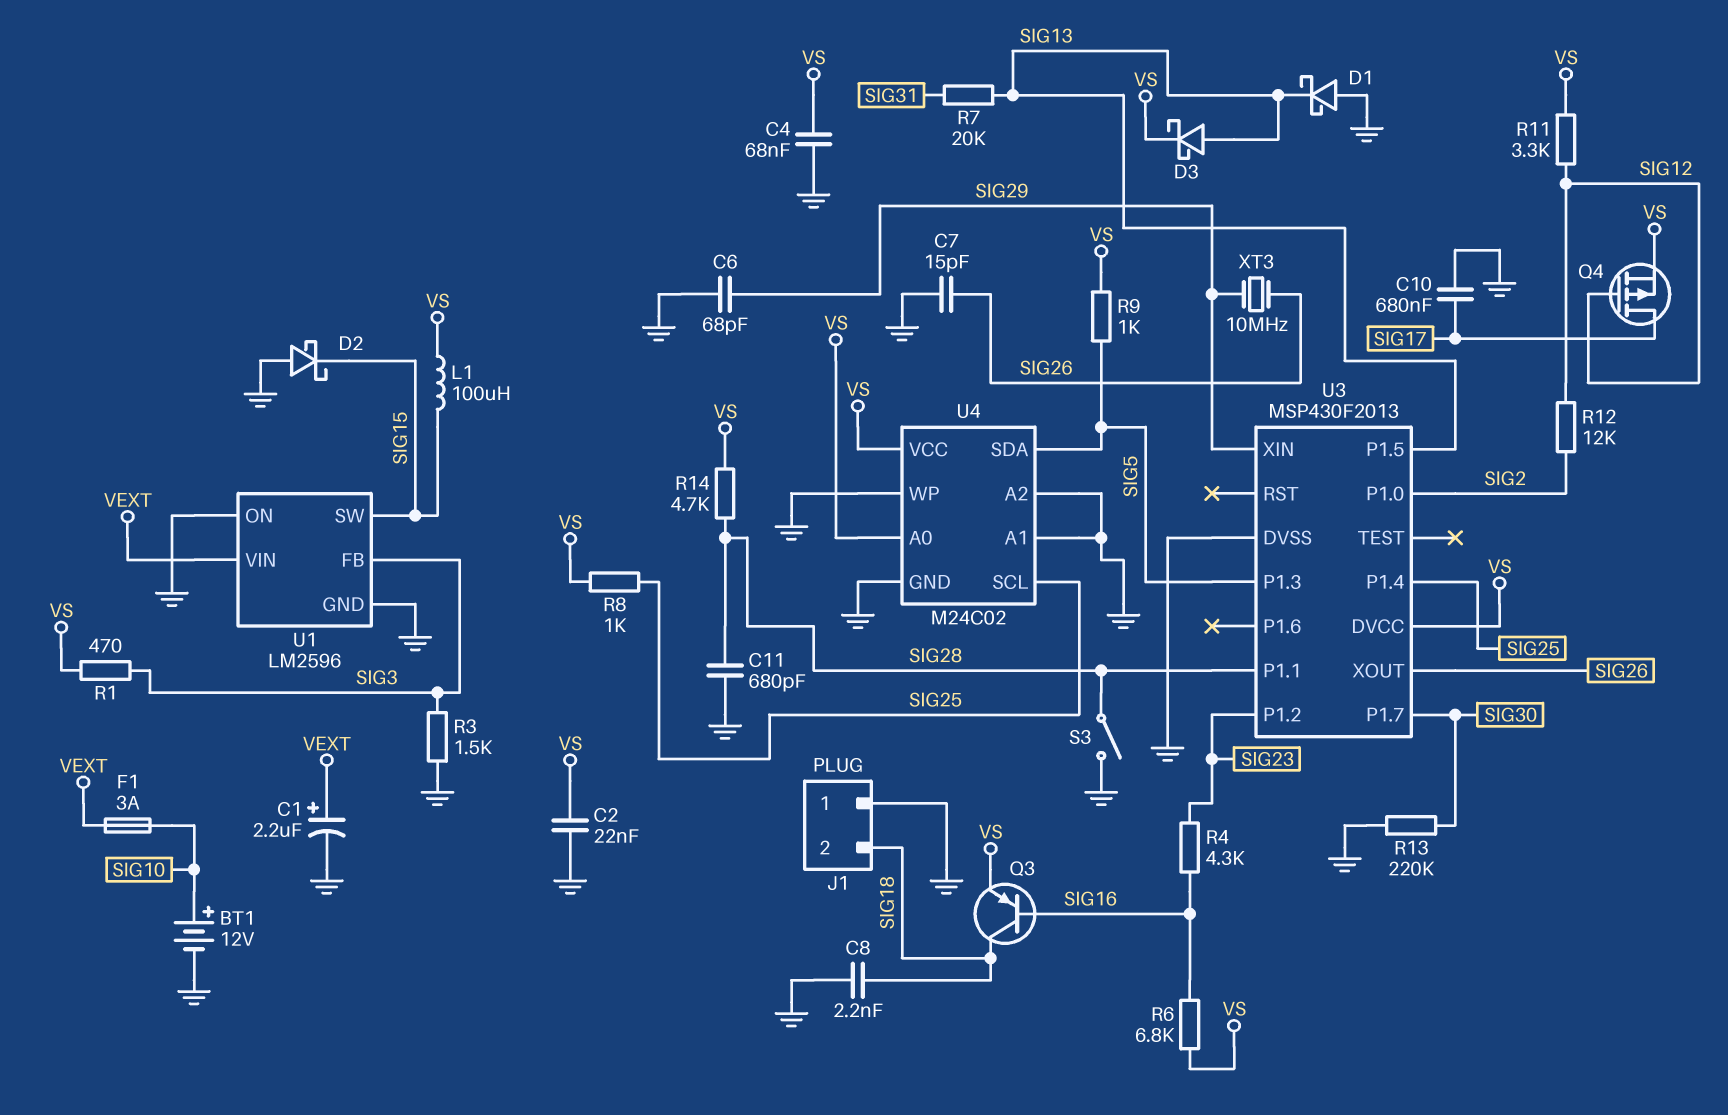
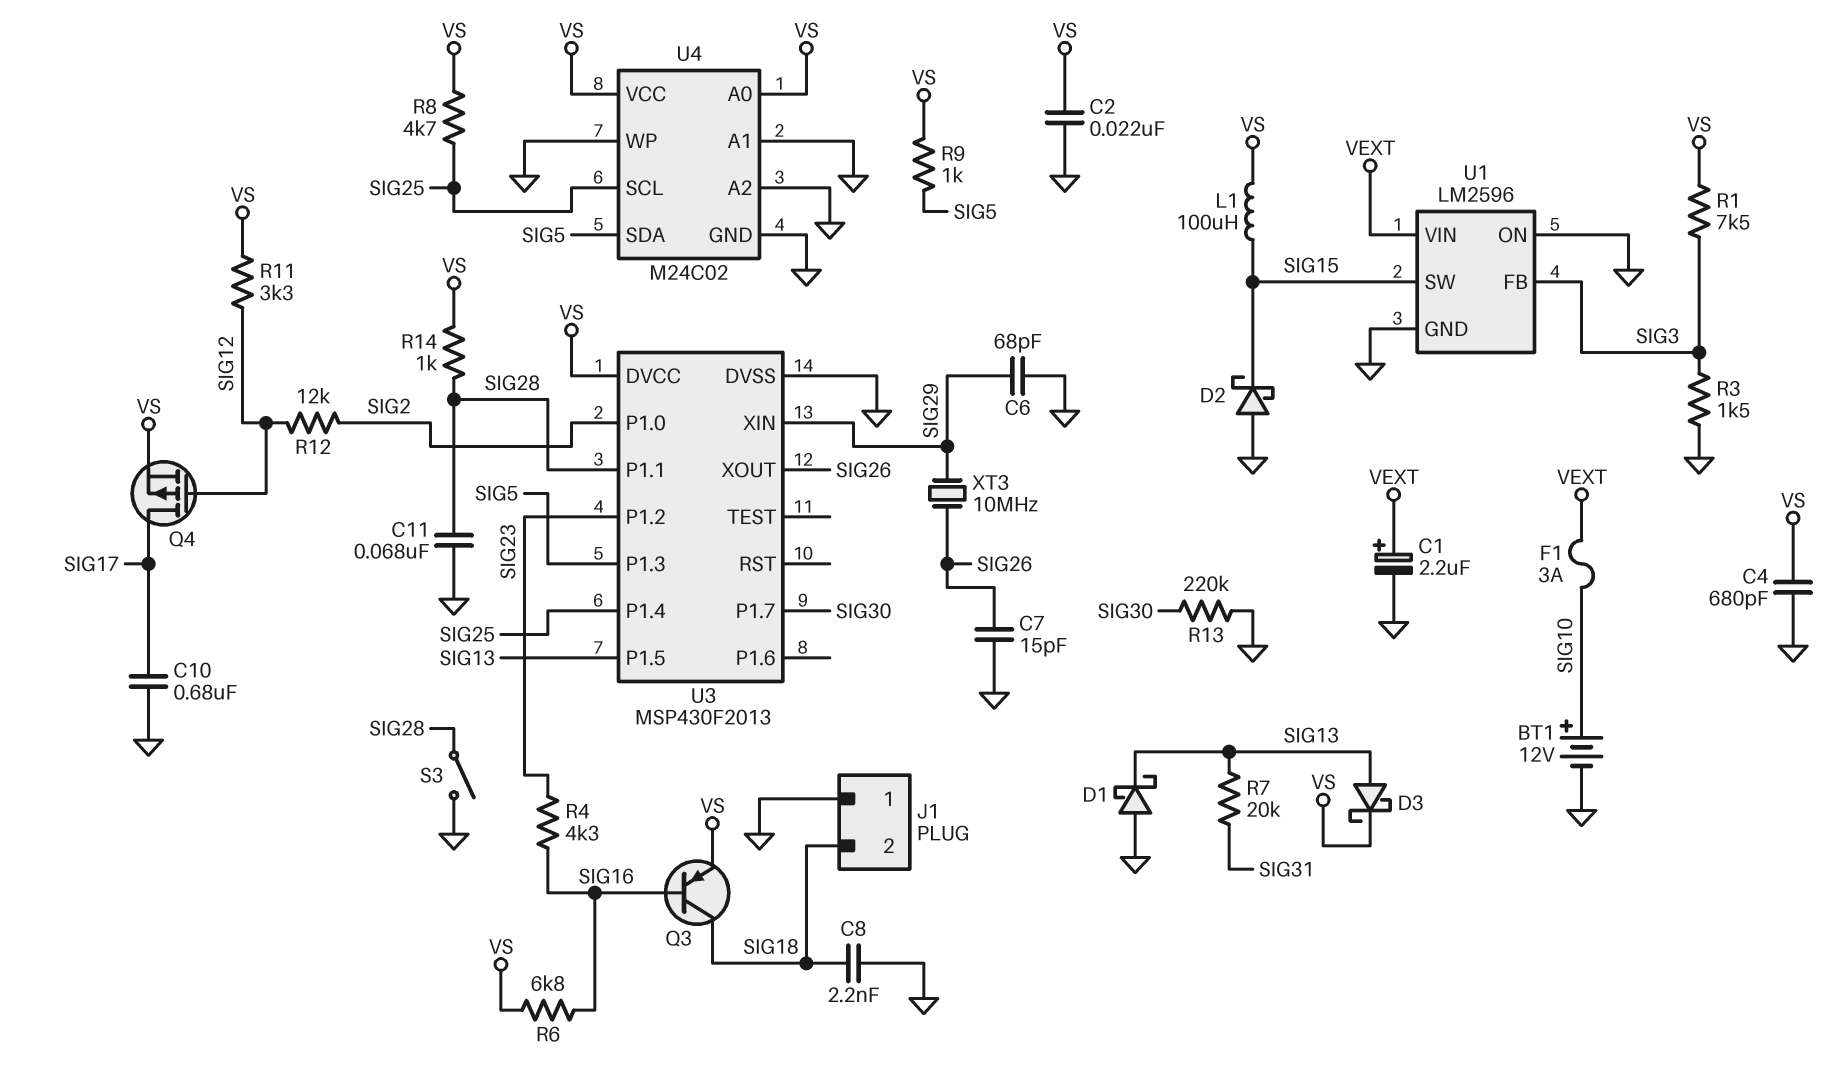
C4: 68nF (GND, VS) -> 680pF (GND, VS)
C11: 680pF (GND, SIG28) -> 68nF (GND, SIG28)
R1: 470 (SIG3, VS) -> 7.5k (SIG3, VS)
R8: 1k (SIG25, VS) -> 4.7k (SIG25, VS)
R14: 4.7k (SIG28, VS) -> 1k (SIG28, VS)

